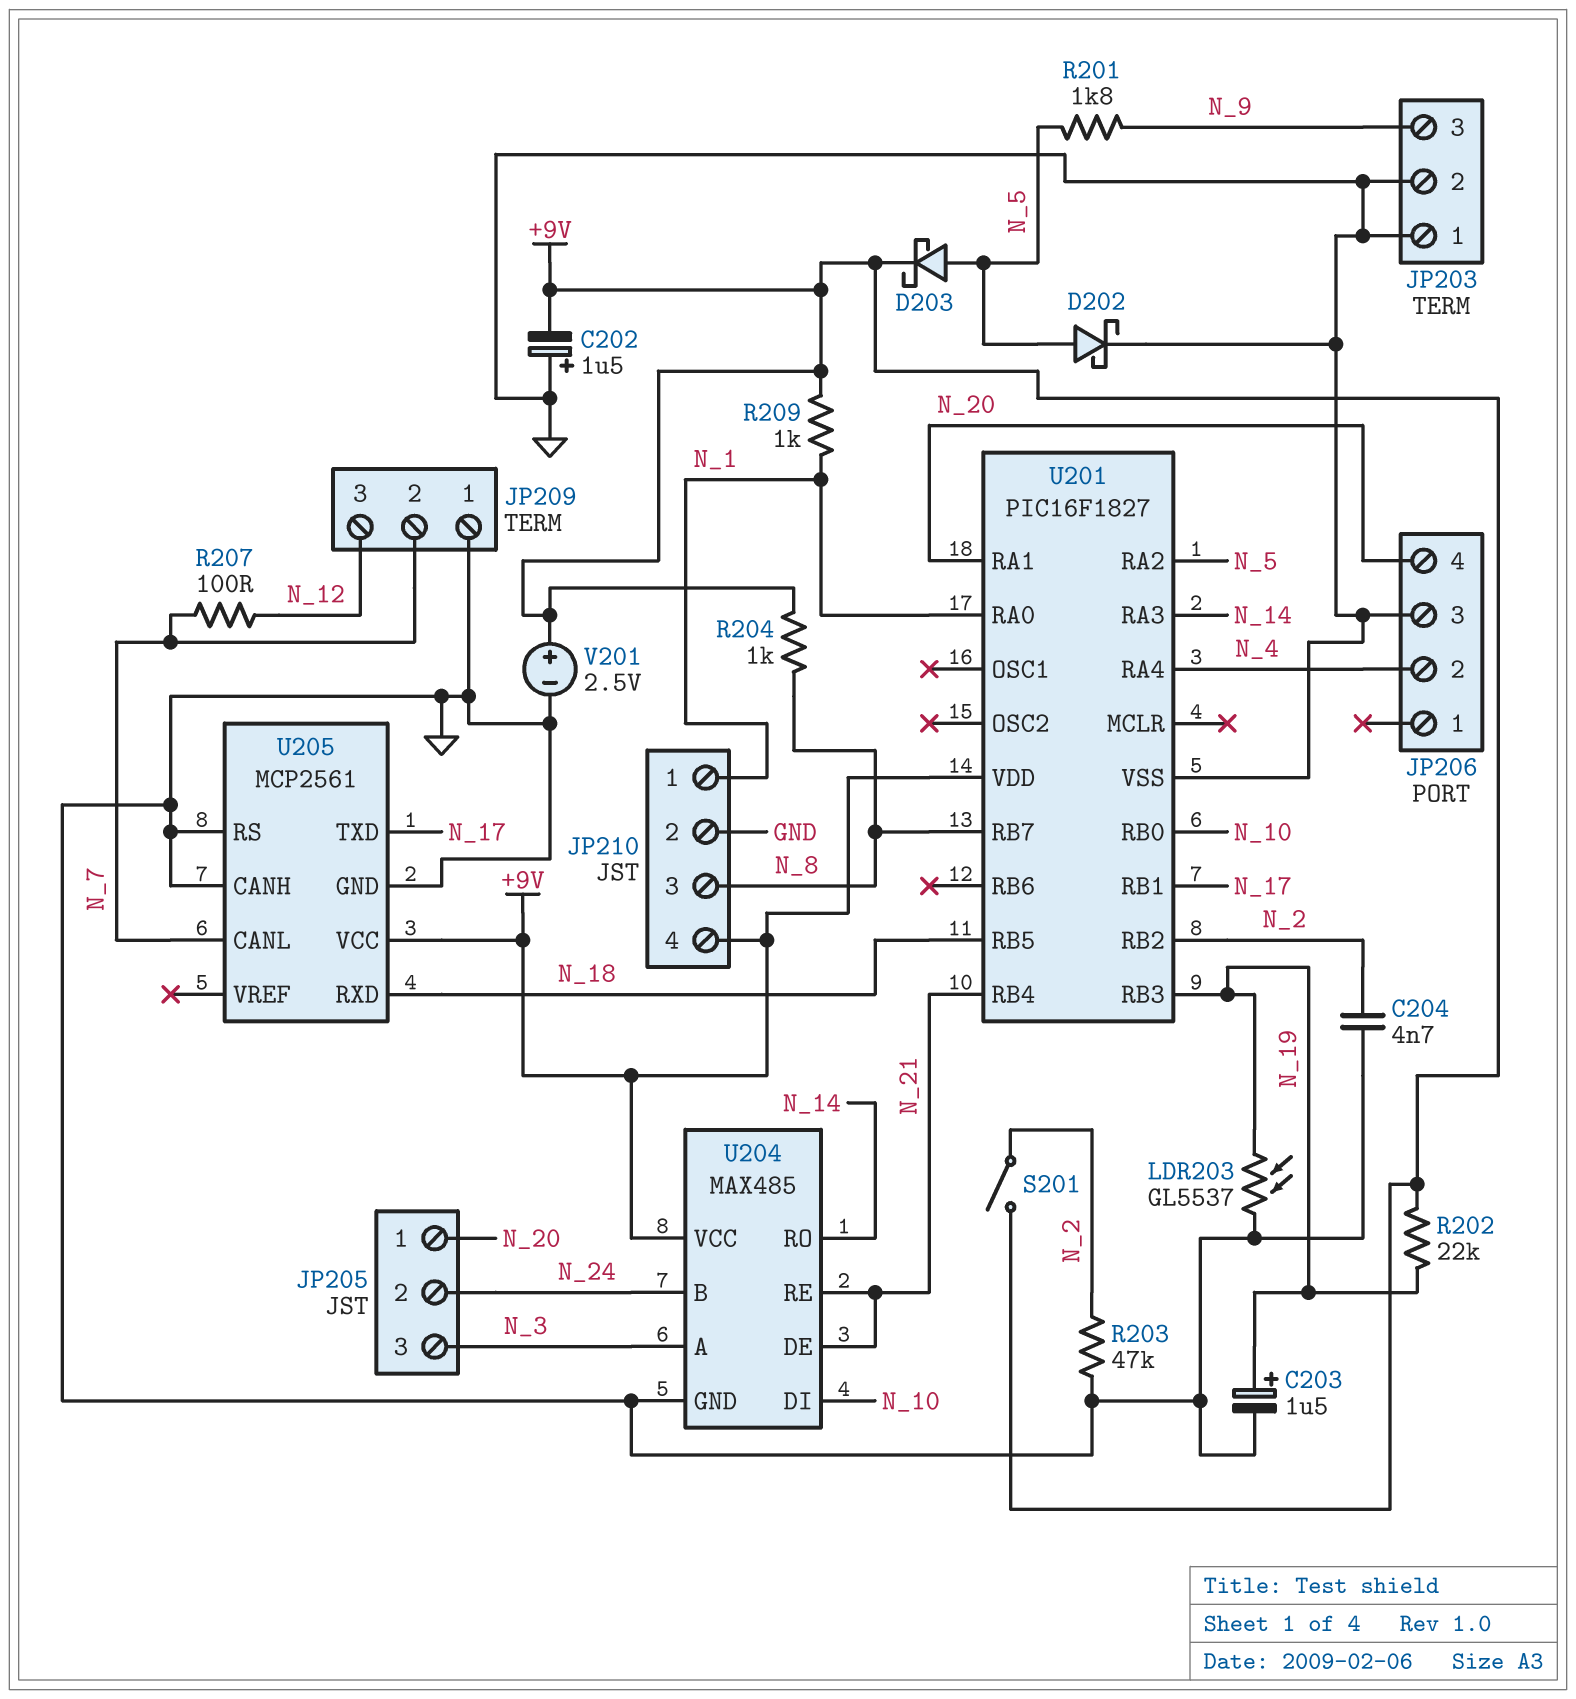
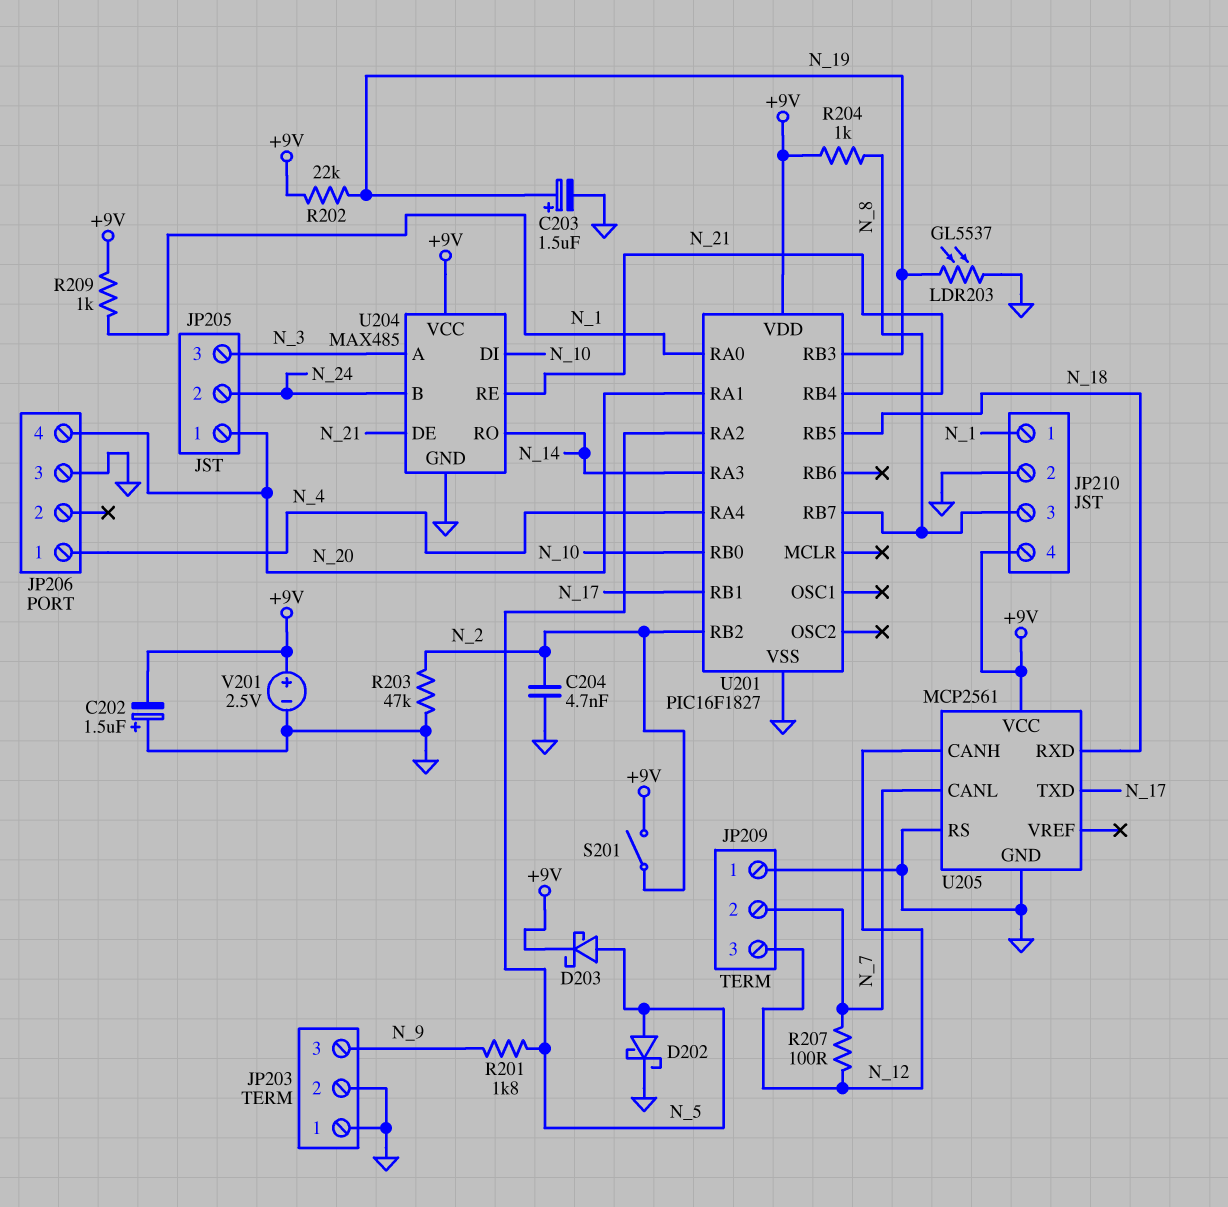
JP206 pin 1: none -> N_4
JP206 pin 2: N_4 -> none
U205 pin CANH: GND -> N_12

